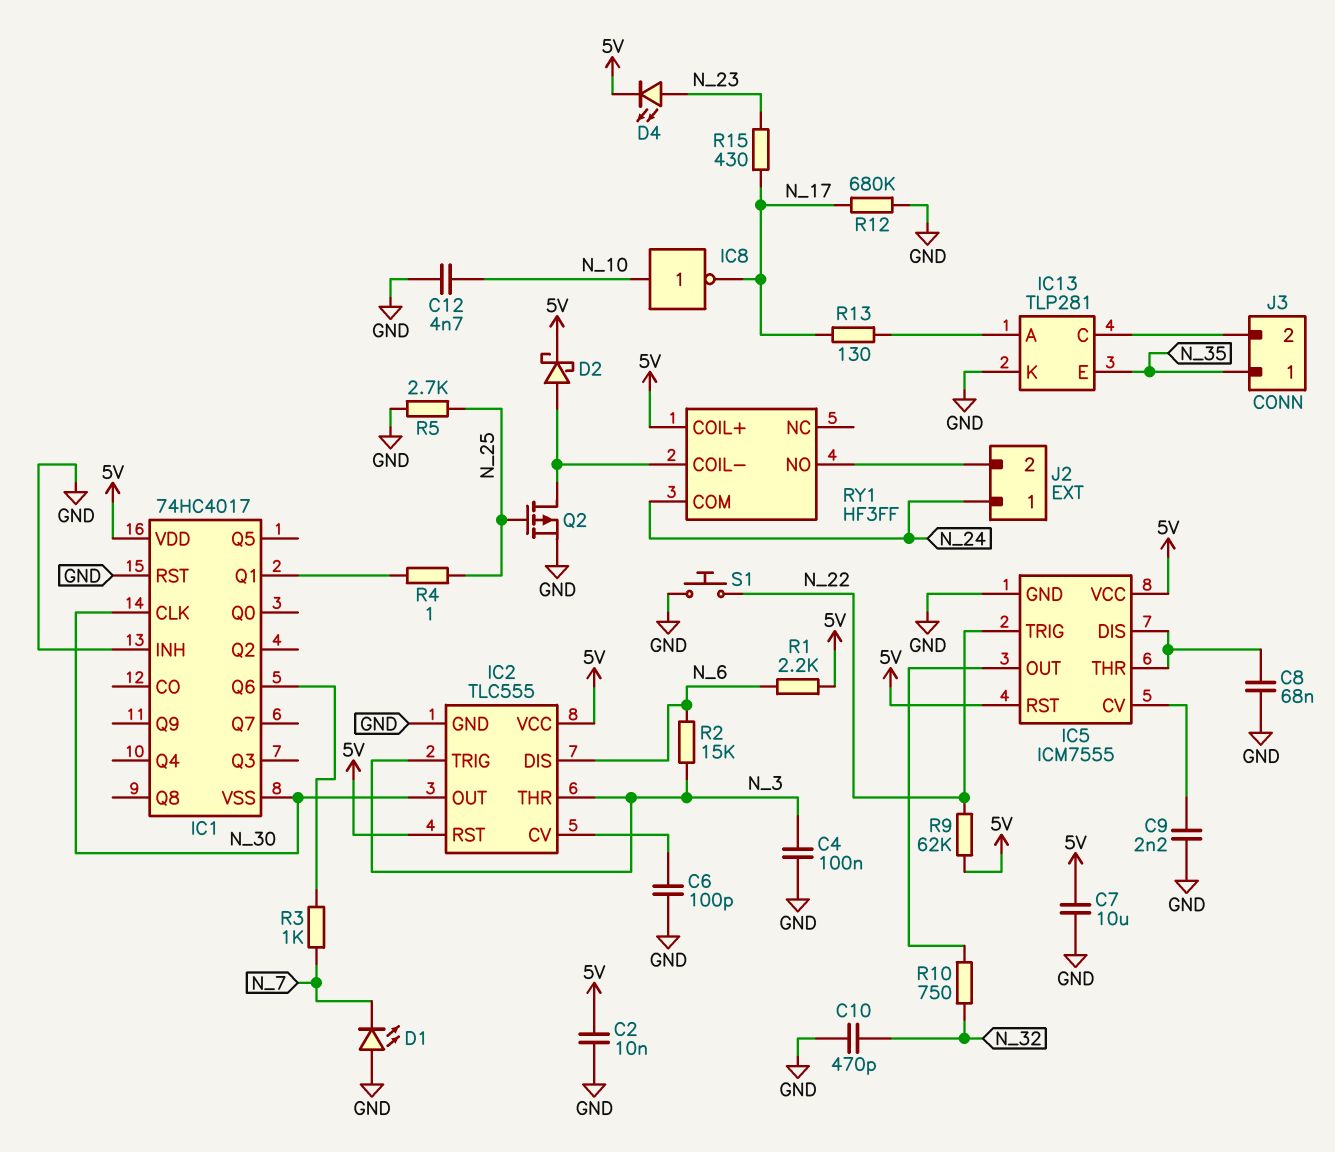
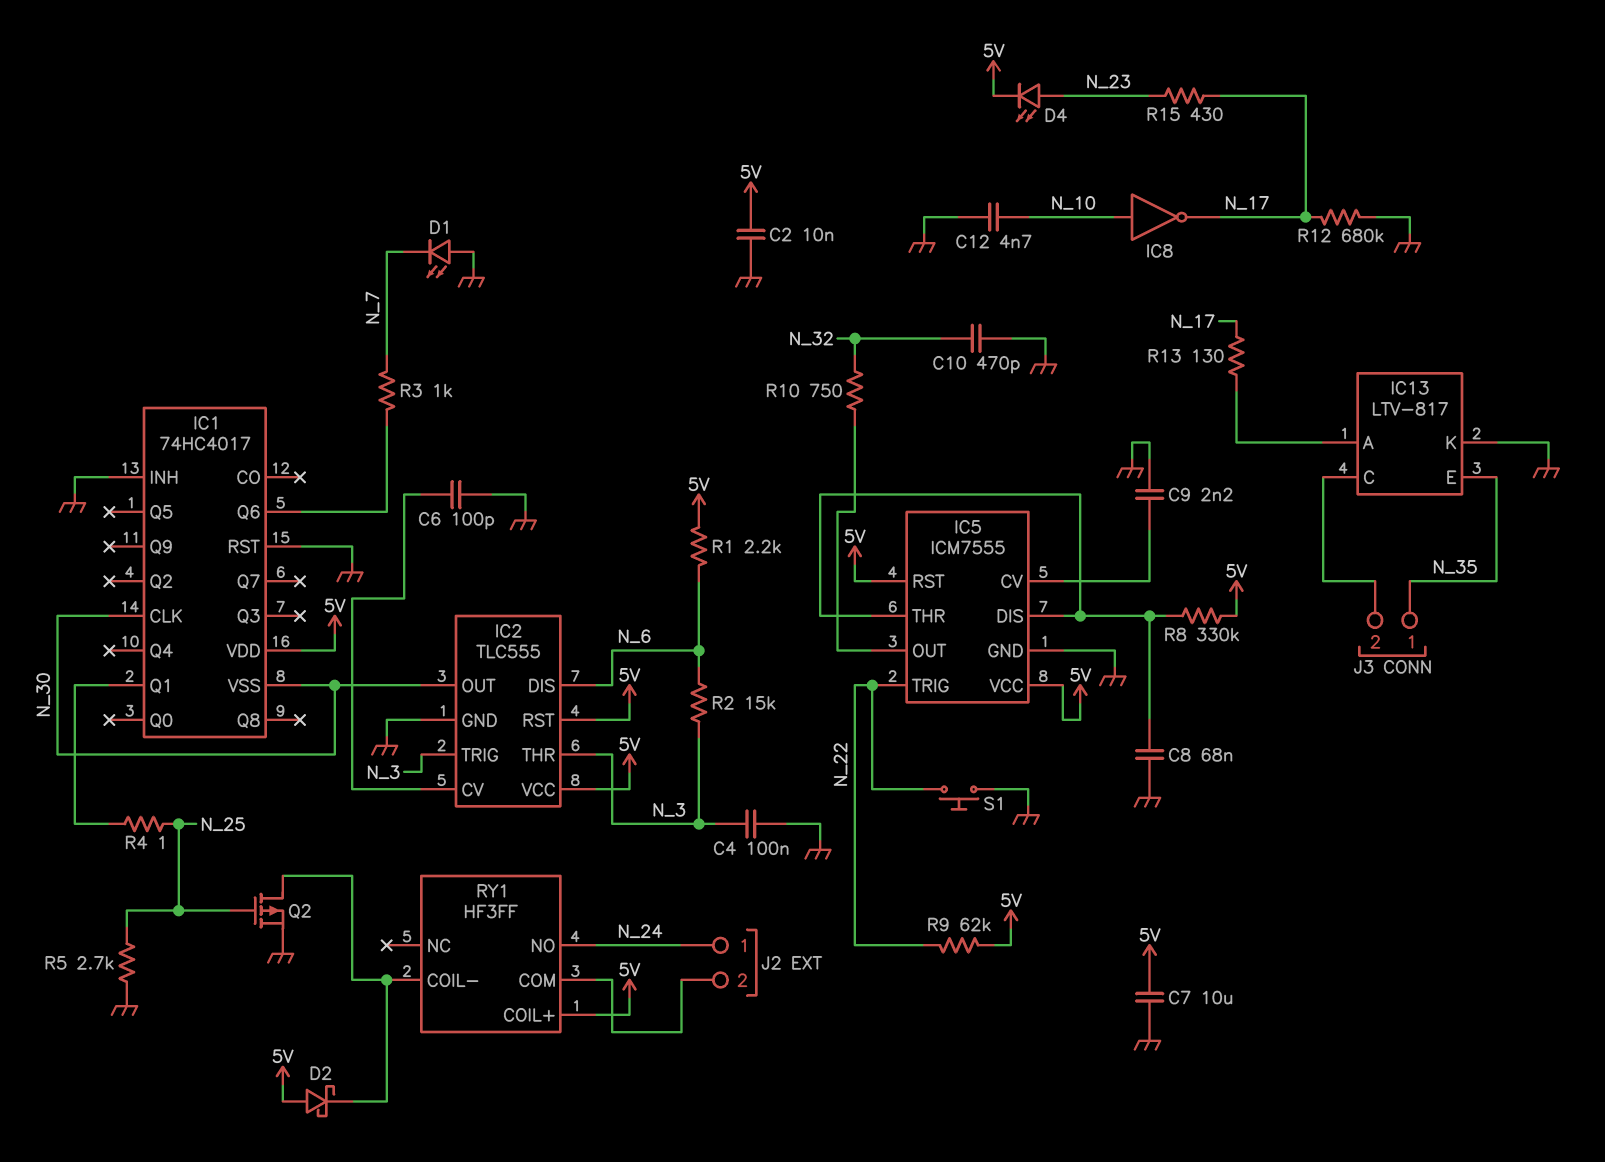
D2: schottky (A RY1/COIL-, K 5V) -> schottky (A 5V, K RY1/COIL-)
IC13: TLP281 -> LTV-817
R8: none -> 330k (5V, IC5/DIS)
RY1 pin COM: N_24 -> J2/2
RY1 pin NO: J2/2 -> N_24

